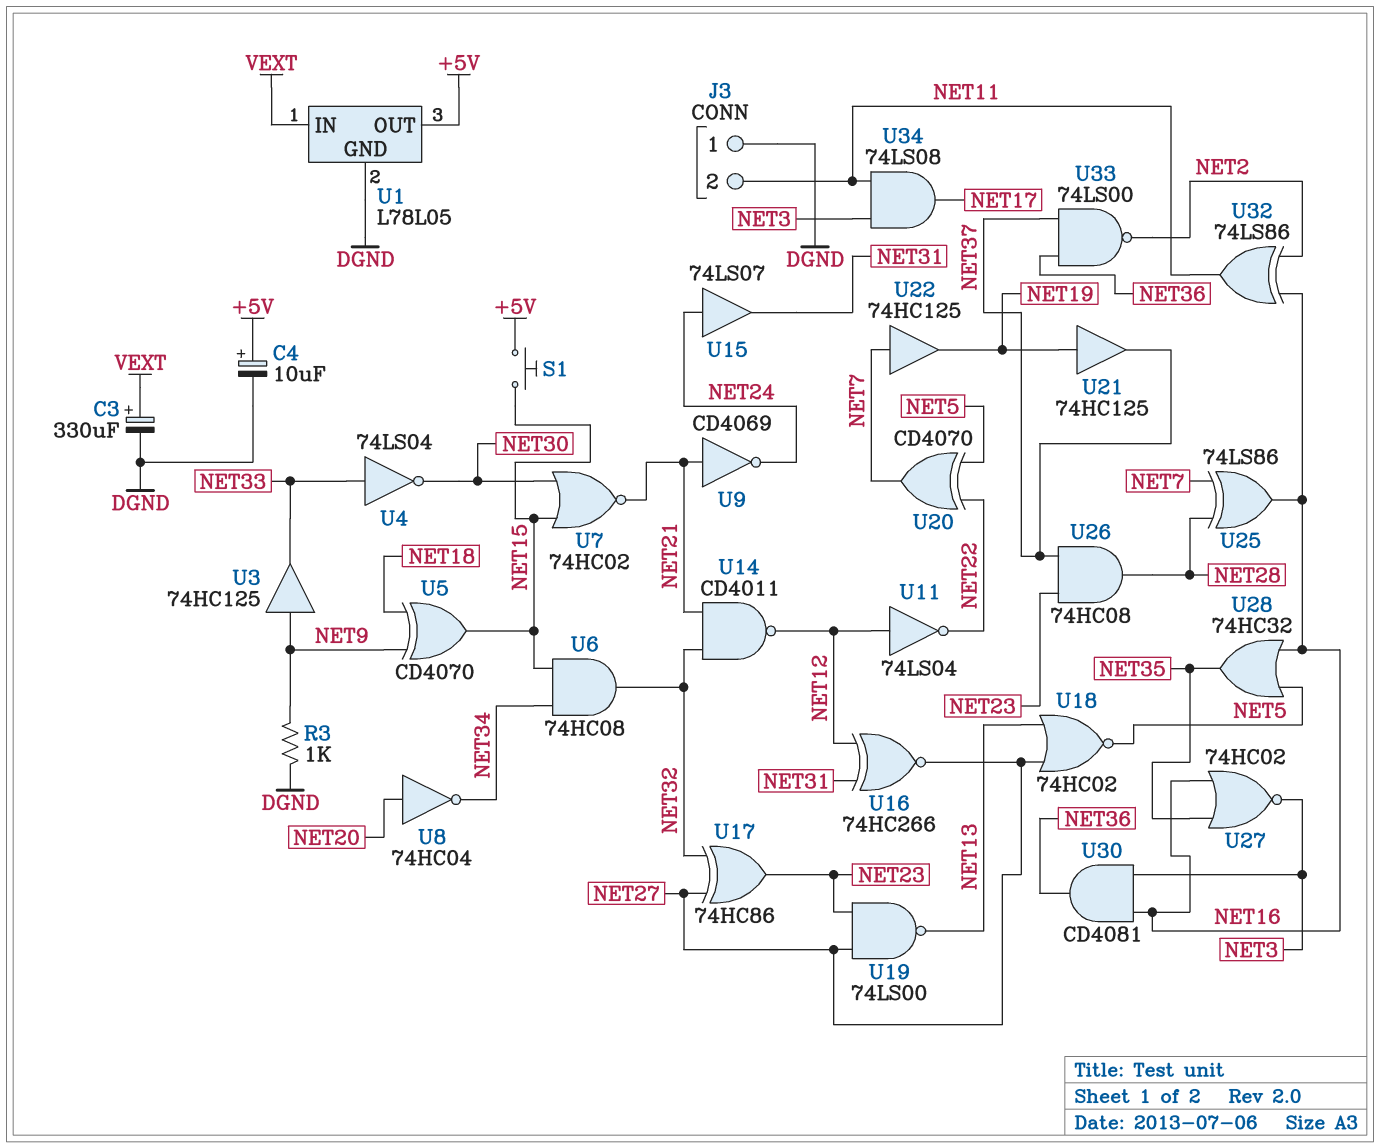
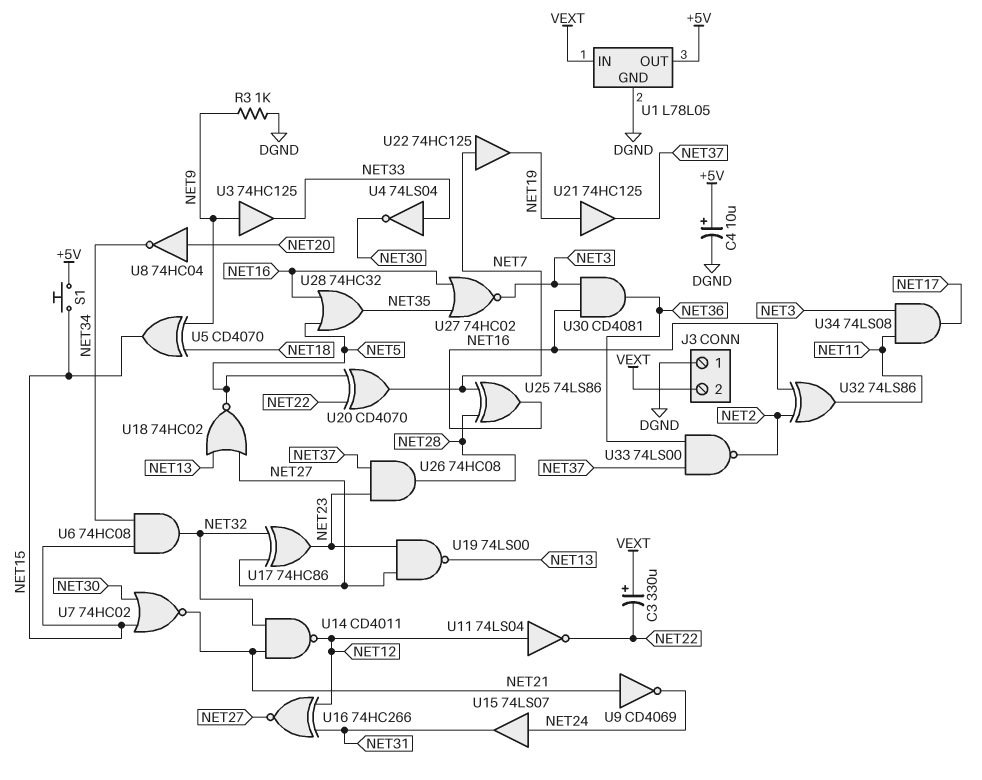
C3: 330uF (plus VEXT, minus DGND) -> 330uF (plus VEXT, minus NET22)
J3 pin 2: NET11 -> VEXT

